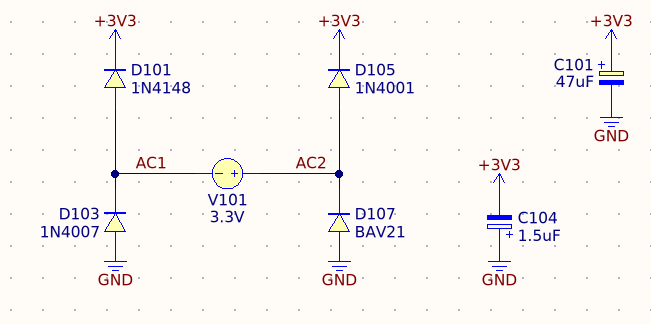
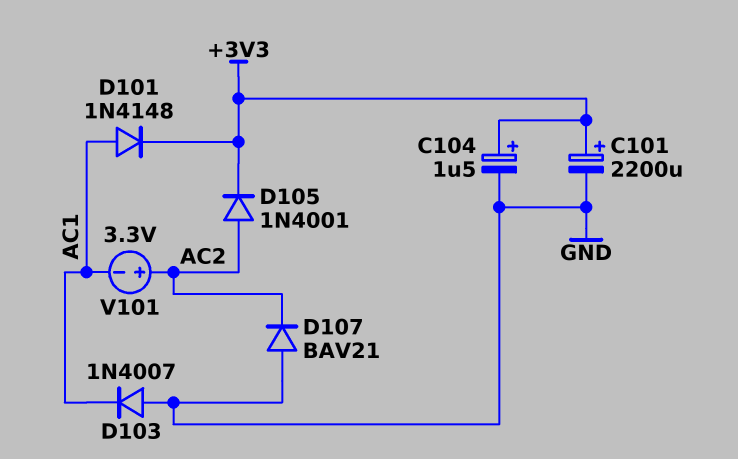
C101: 47uF (plus +3V3, minus GND) -> 2200uF (plus +3V3, minus GND)
C104: 1.5uF (plus GND, minus +3V3) -> 1.5uF (plus +3V3, minus GND)

